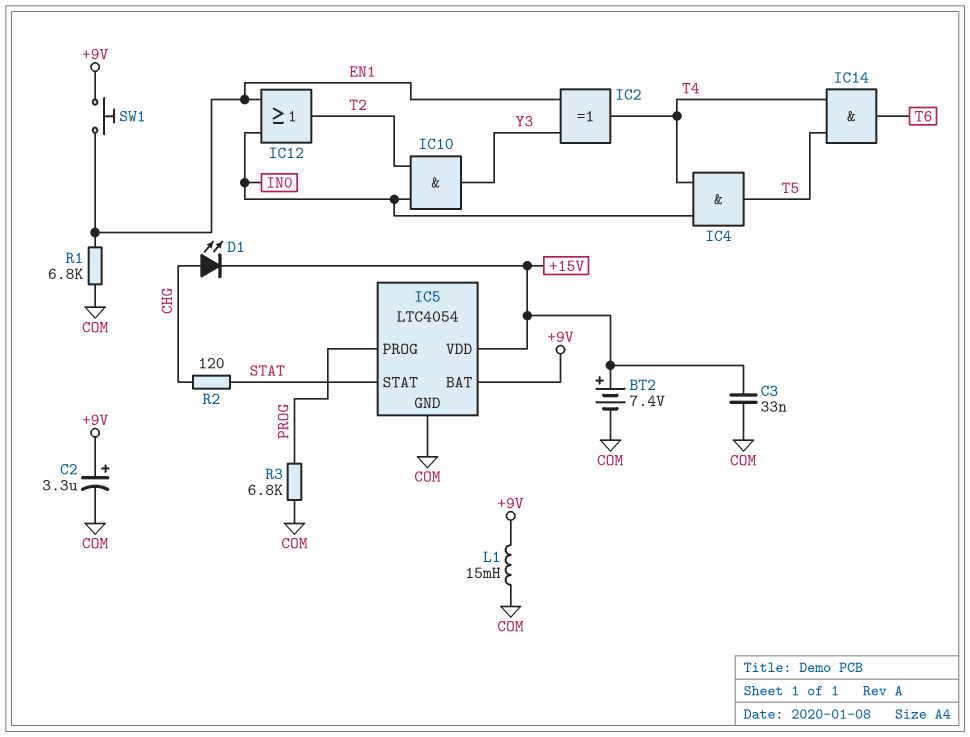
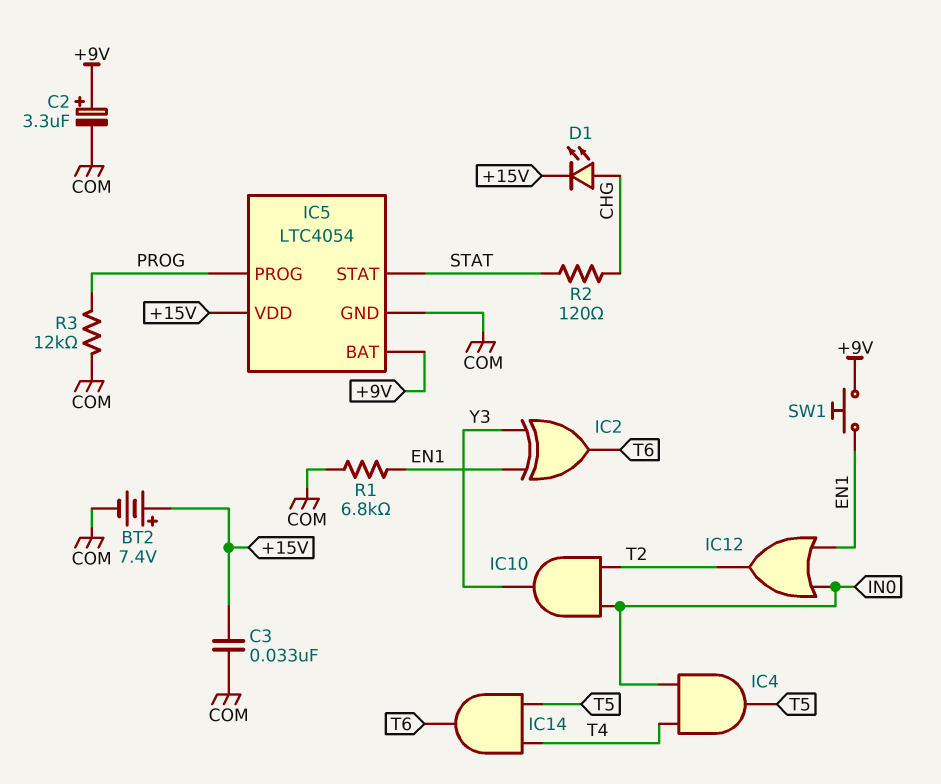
IC2: XOR (in EN1, in Y3, out T4) -> XOR (in EN1, in Y3, out T6)
L1: 15mH (+9V, COM) -> none
R3: 6.8k (COM, PROG) -> 12k (COM, PROG)

